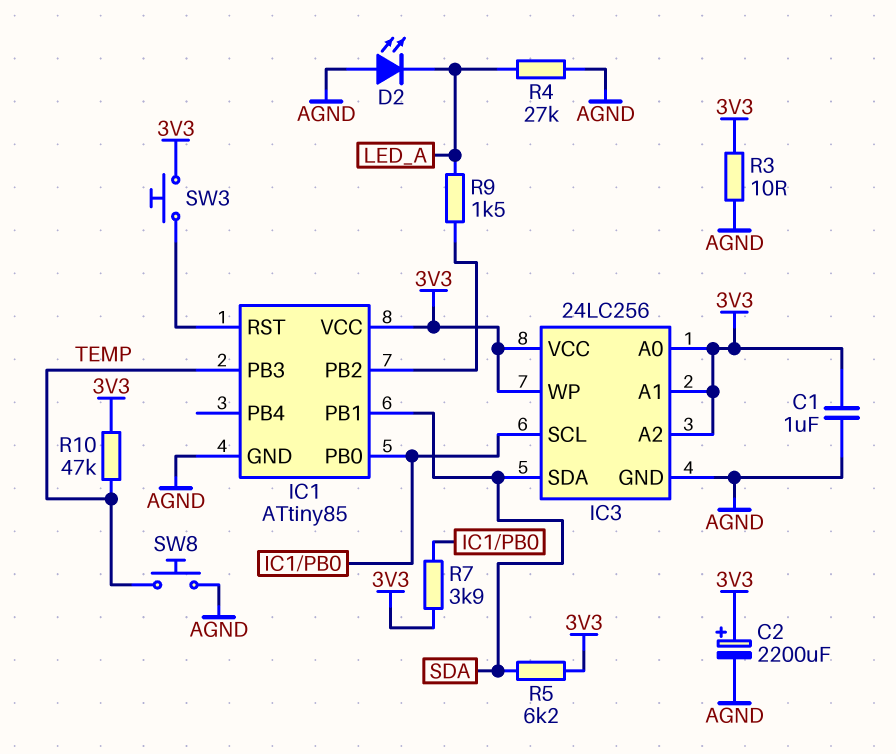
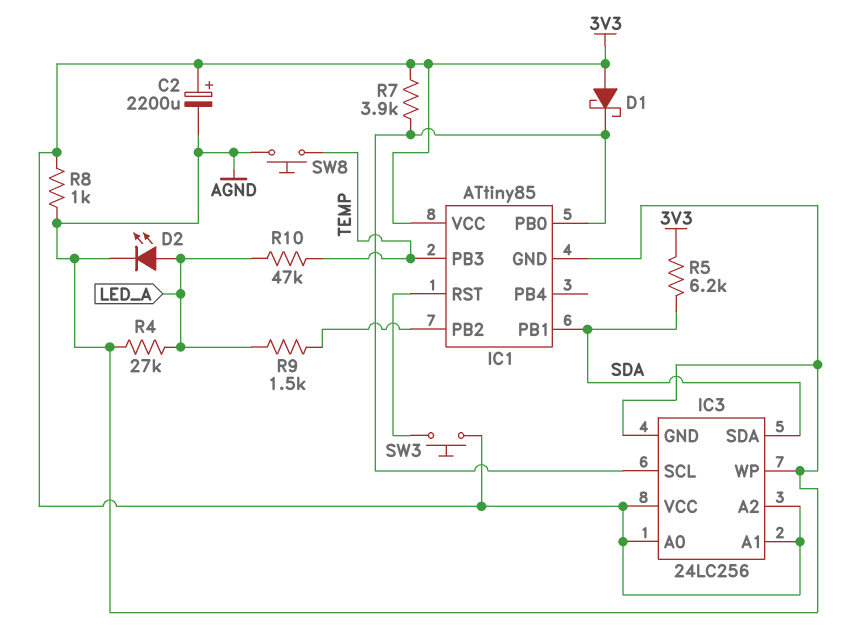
C1: 1uF (3V3, AGND) -> none
D1: none -> schottky (A 3V3, K IC1/PB0)
D2: LED (A AGND, K LED_A) -> LED (A LED_A, K AGND)
IC3 pin WP: 3V3 -> AGND
R3: 10 (3V3, AGND) -> none
R8: none -> 1k (3V3, AGND)
R10: 47k (3V3, TEMP) -> 47k (LED_A, TEMP)

